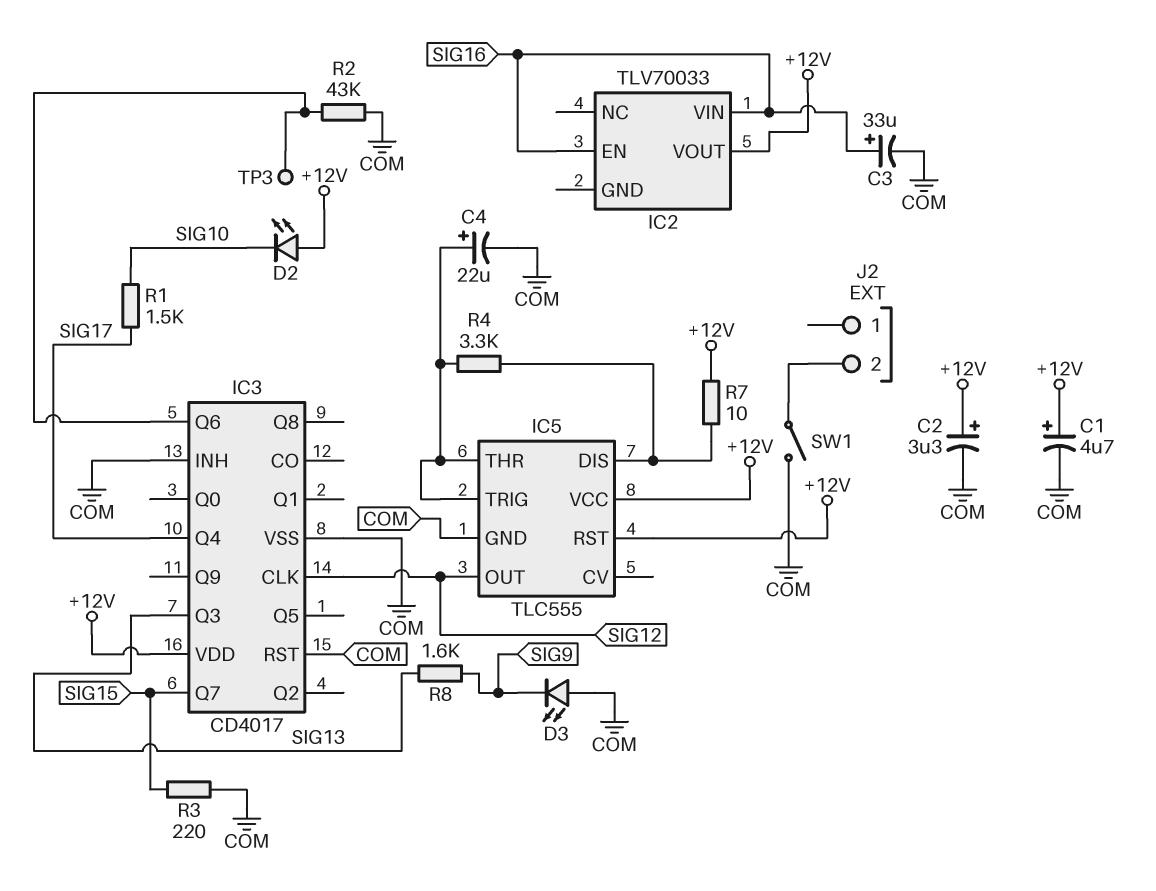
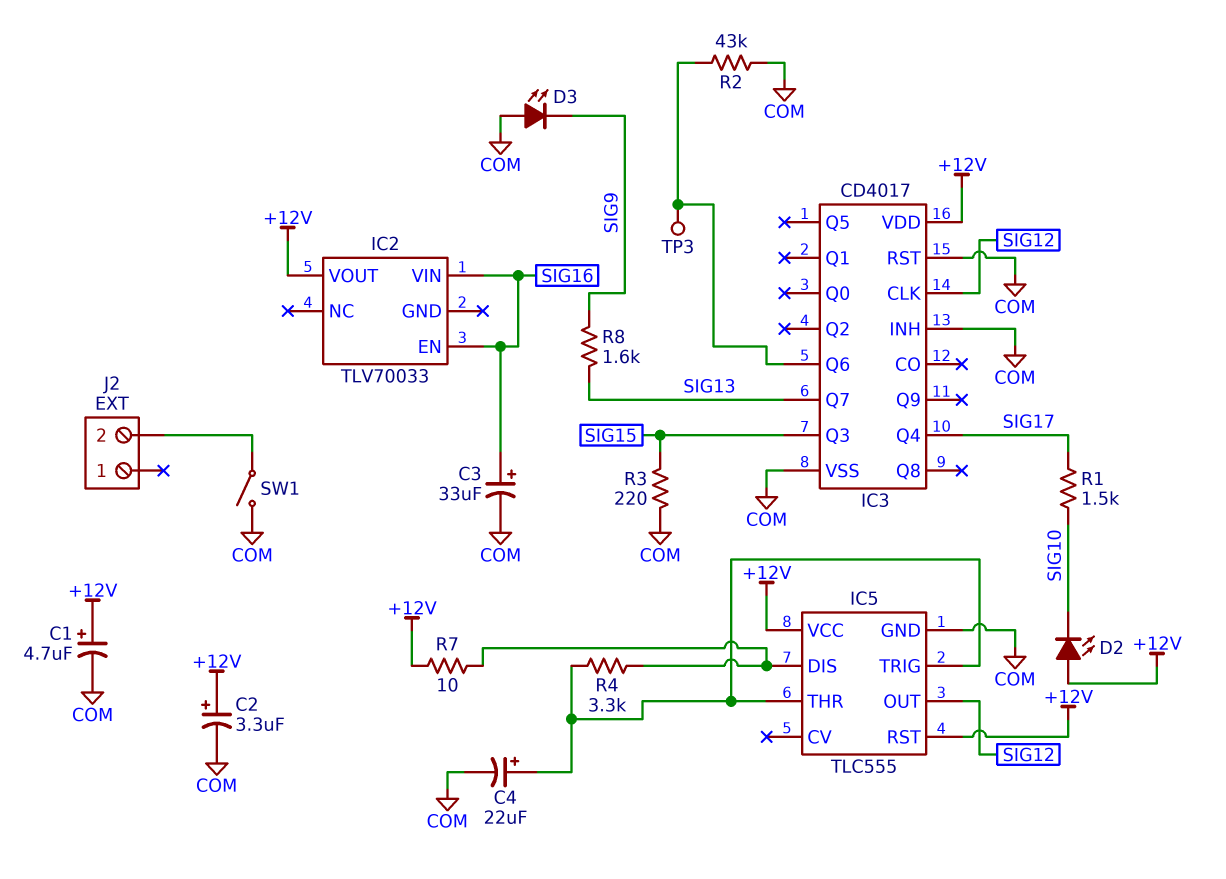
IC3 pin Q3: SIG13 -> SIG15
IC3 pin Q7: SIG15 -> SIG13

